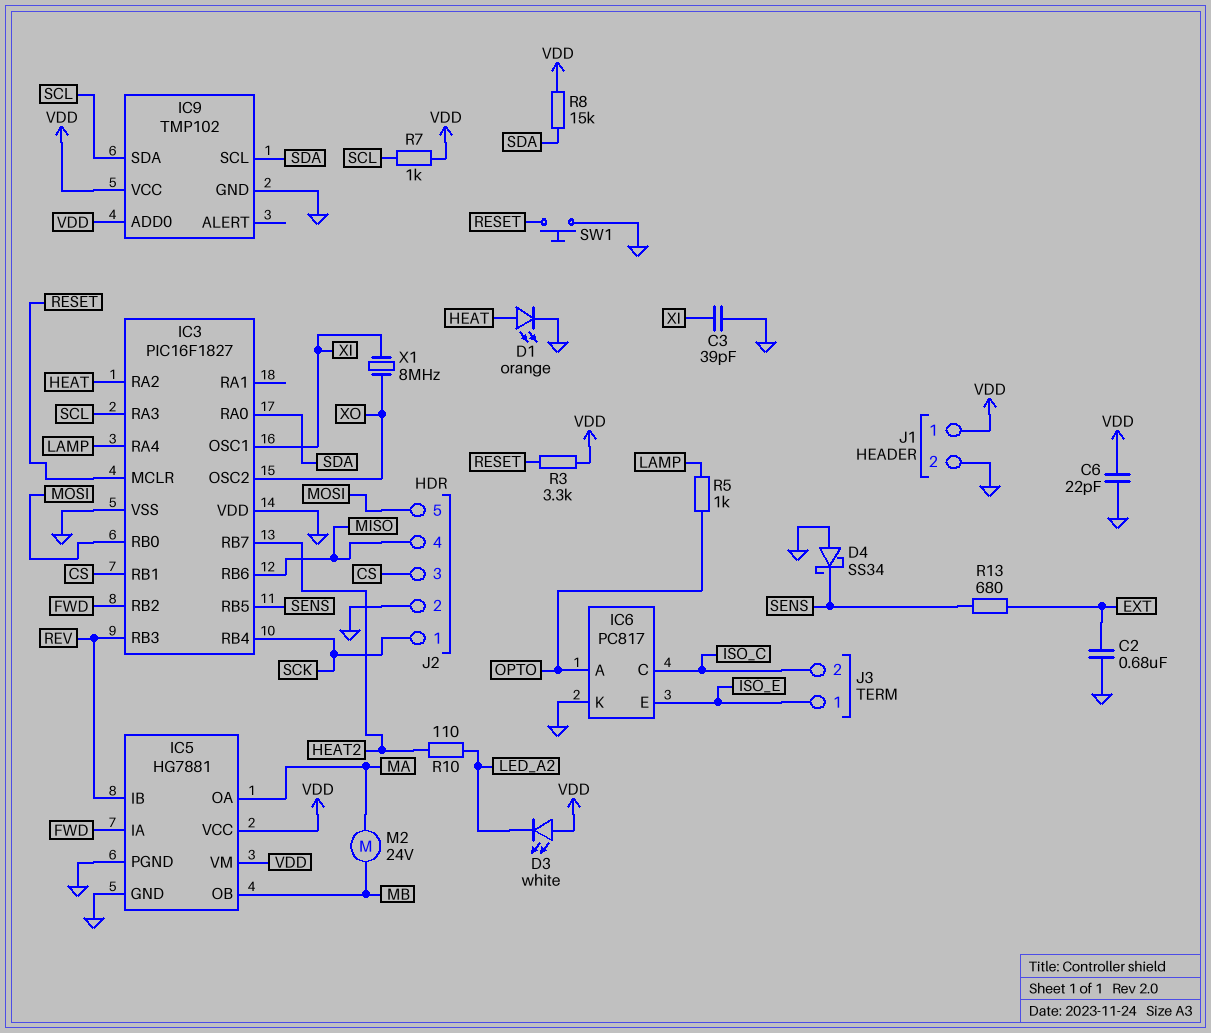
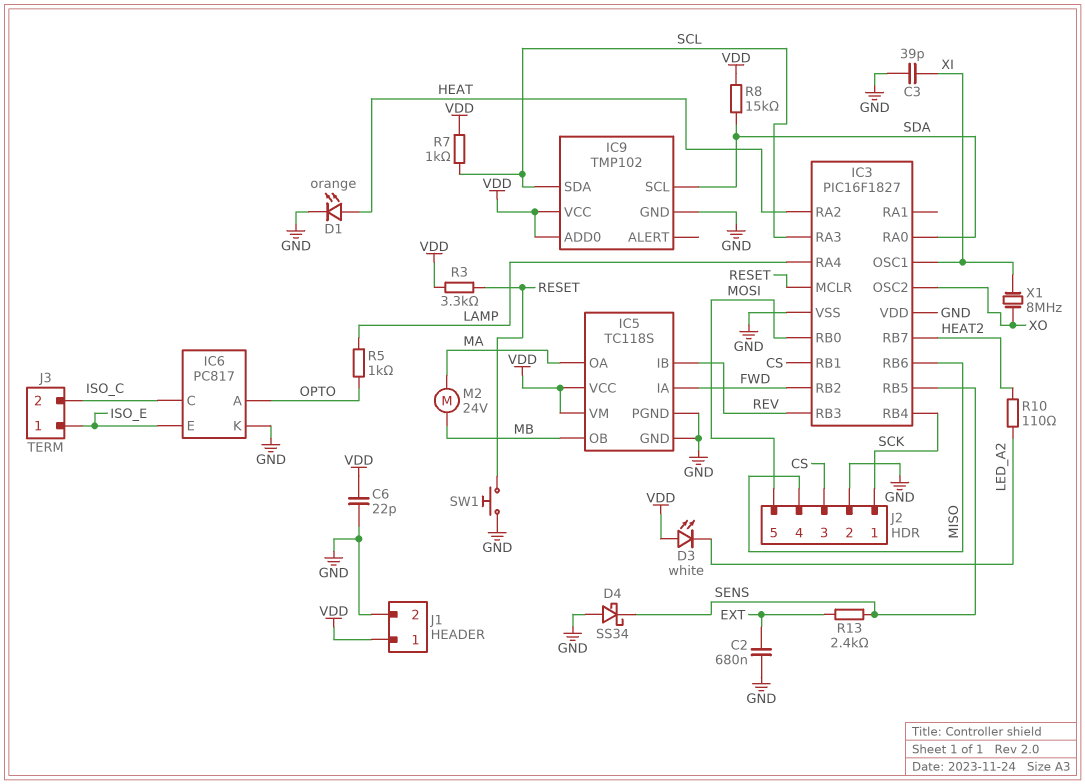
IC5: HG7881 -> TC118S
R13: 680 (EXT, SENS) -> 2.4k (EXT, SENS)

